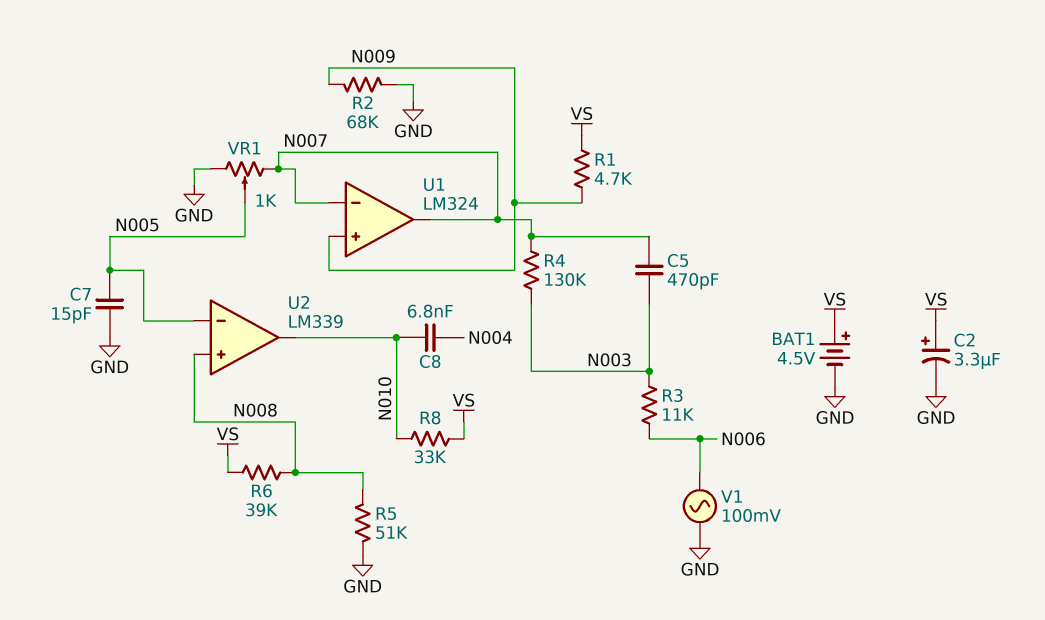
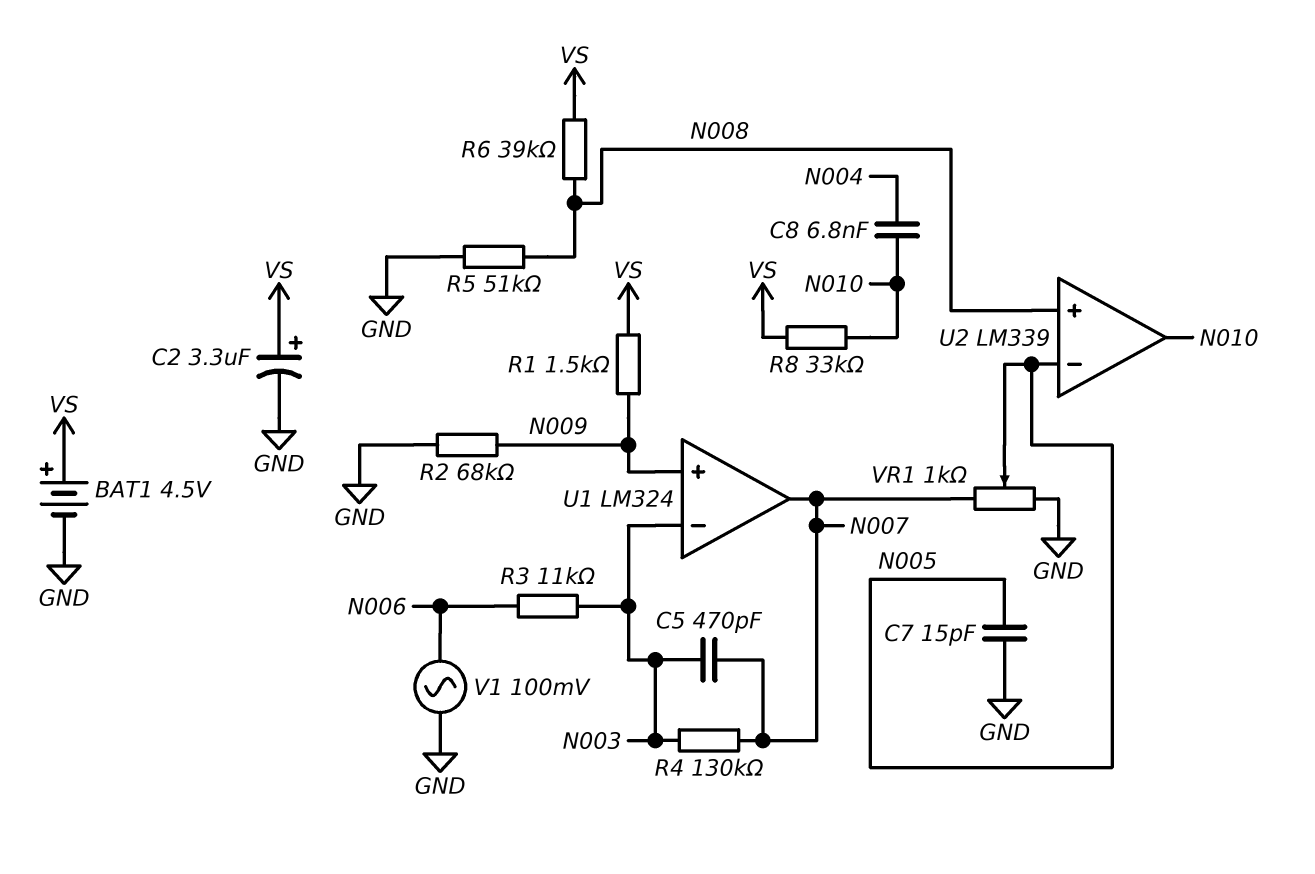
R1: 4.7k (N009, VS) -> 1.5k (N009, VS)
U1 pin in-: N007 -> N003

